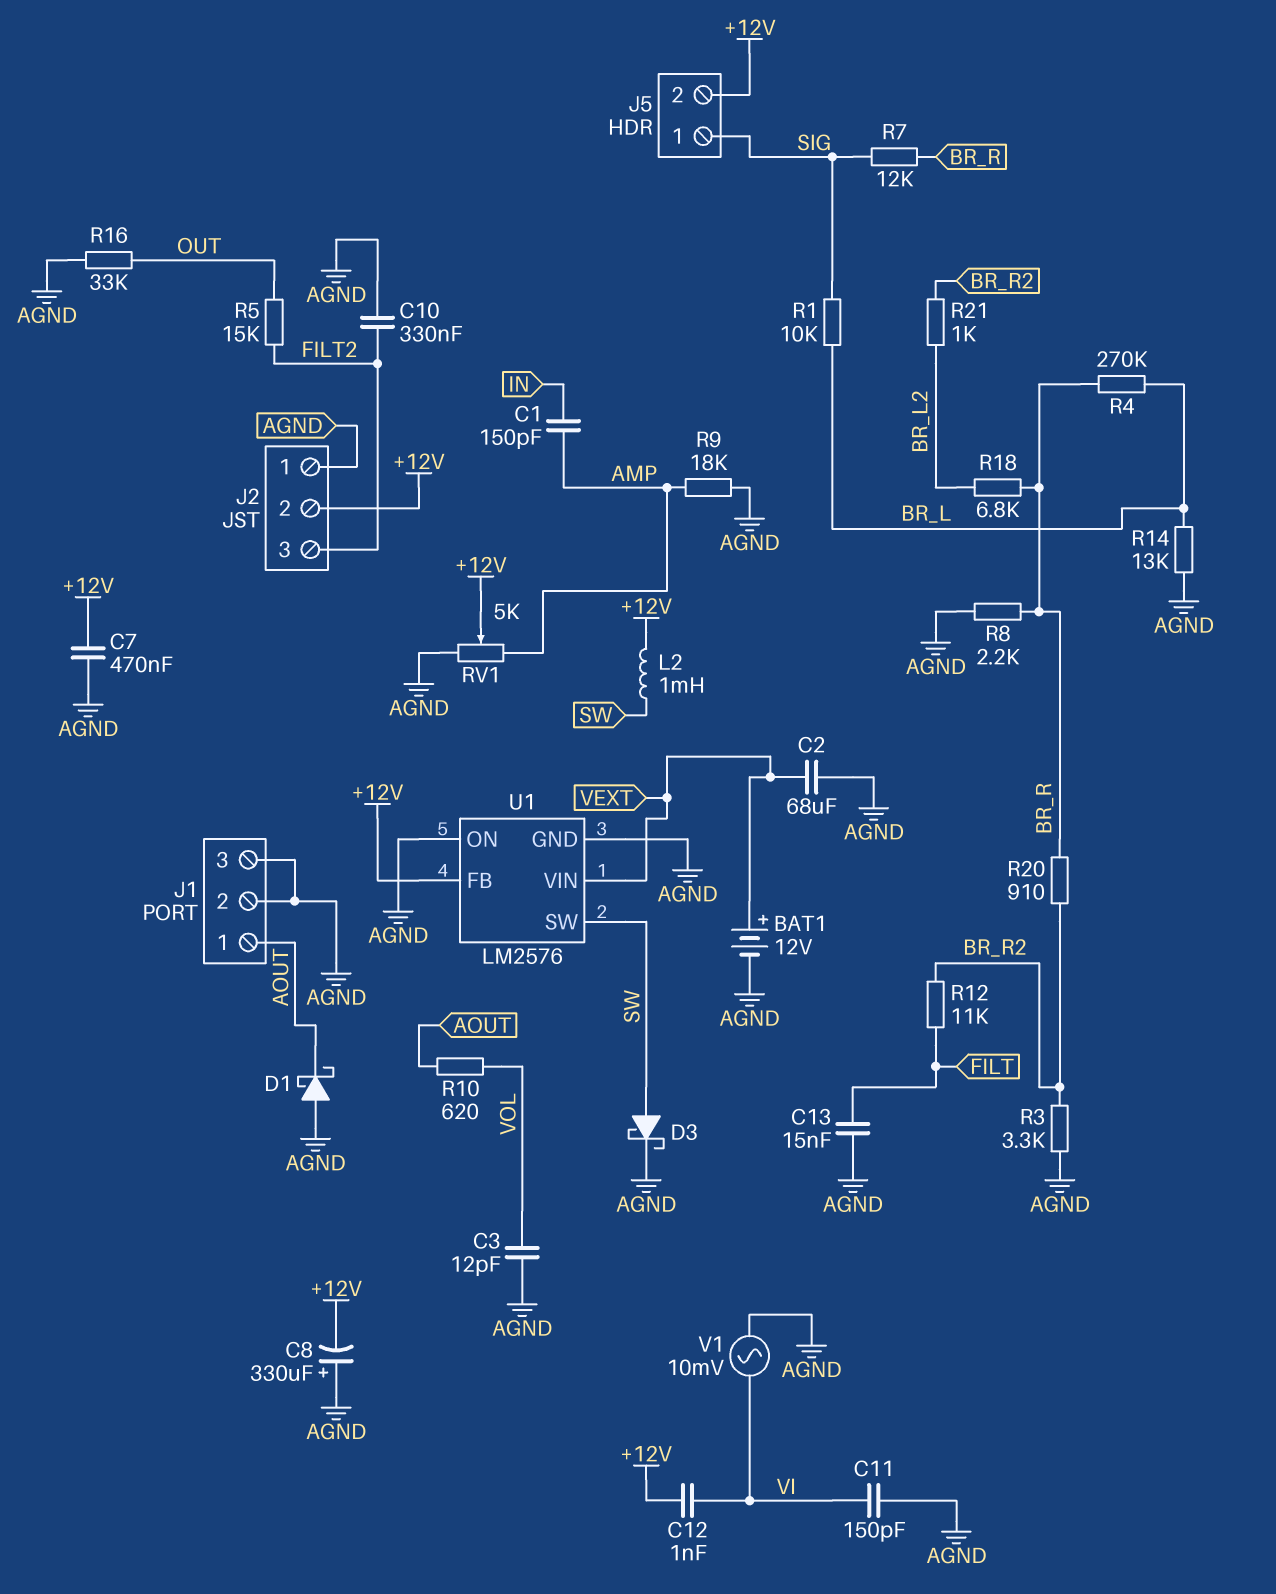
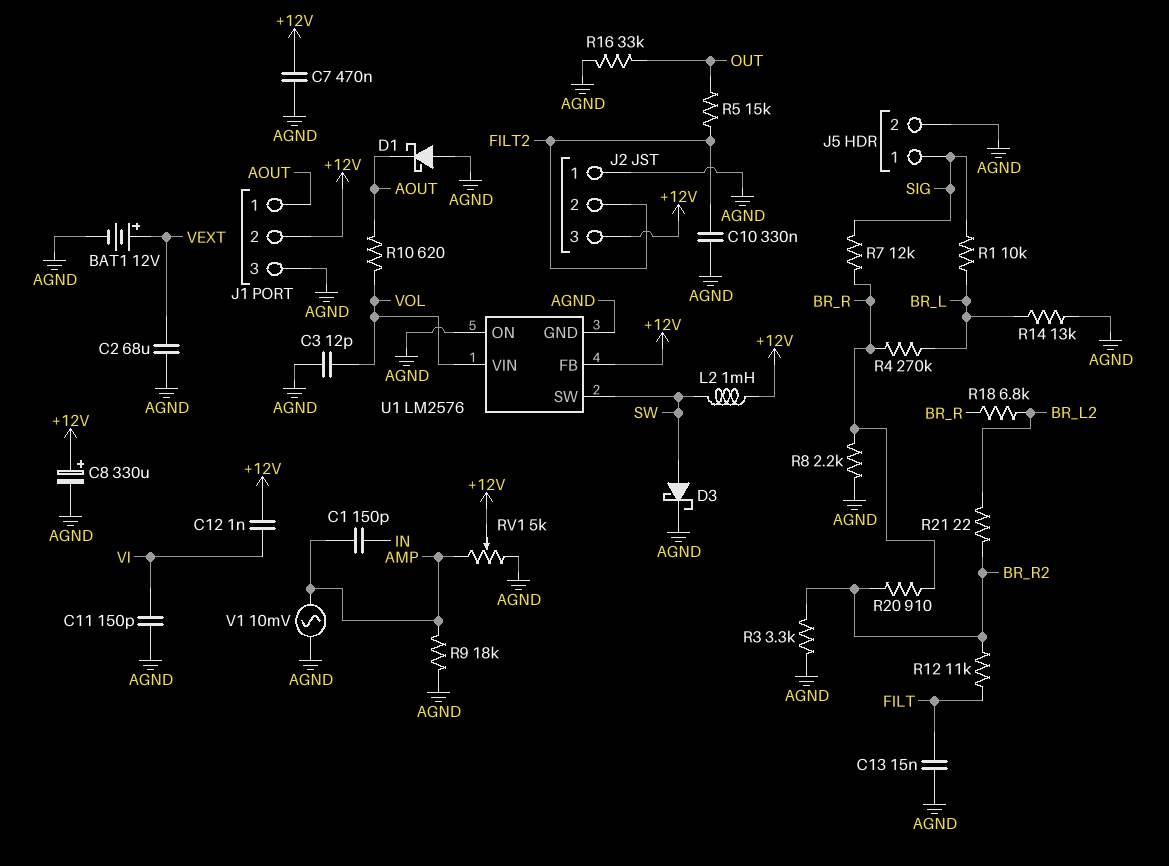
C8: 330uF (plus AGND, minus +12V) -> 330uF (plus +12V, minus AGND)
J1 pin 2: AGND -> +12V
J2 pin 2: +12V -> FILT2
J2 pin 3: FILT2 -> +12V
J5 pin 2: +12V -> AGND
R21: 1k (BR_L2, BR_R2) -> 22 (BR_L2, BR_R2)
U1 pin VIN: VEXT -> VOL
V1: AC 10mV (AGND, VI) -> AC 10mV (AGND, AMP)

